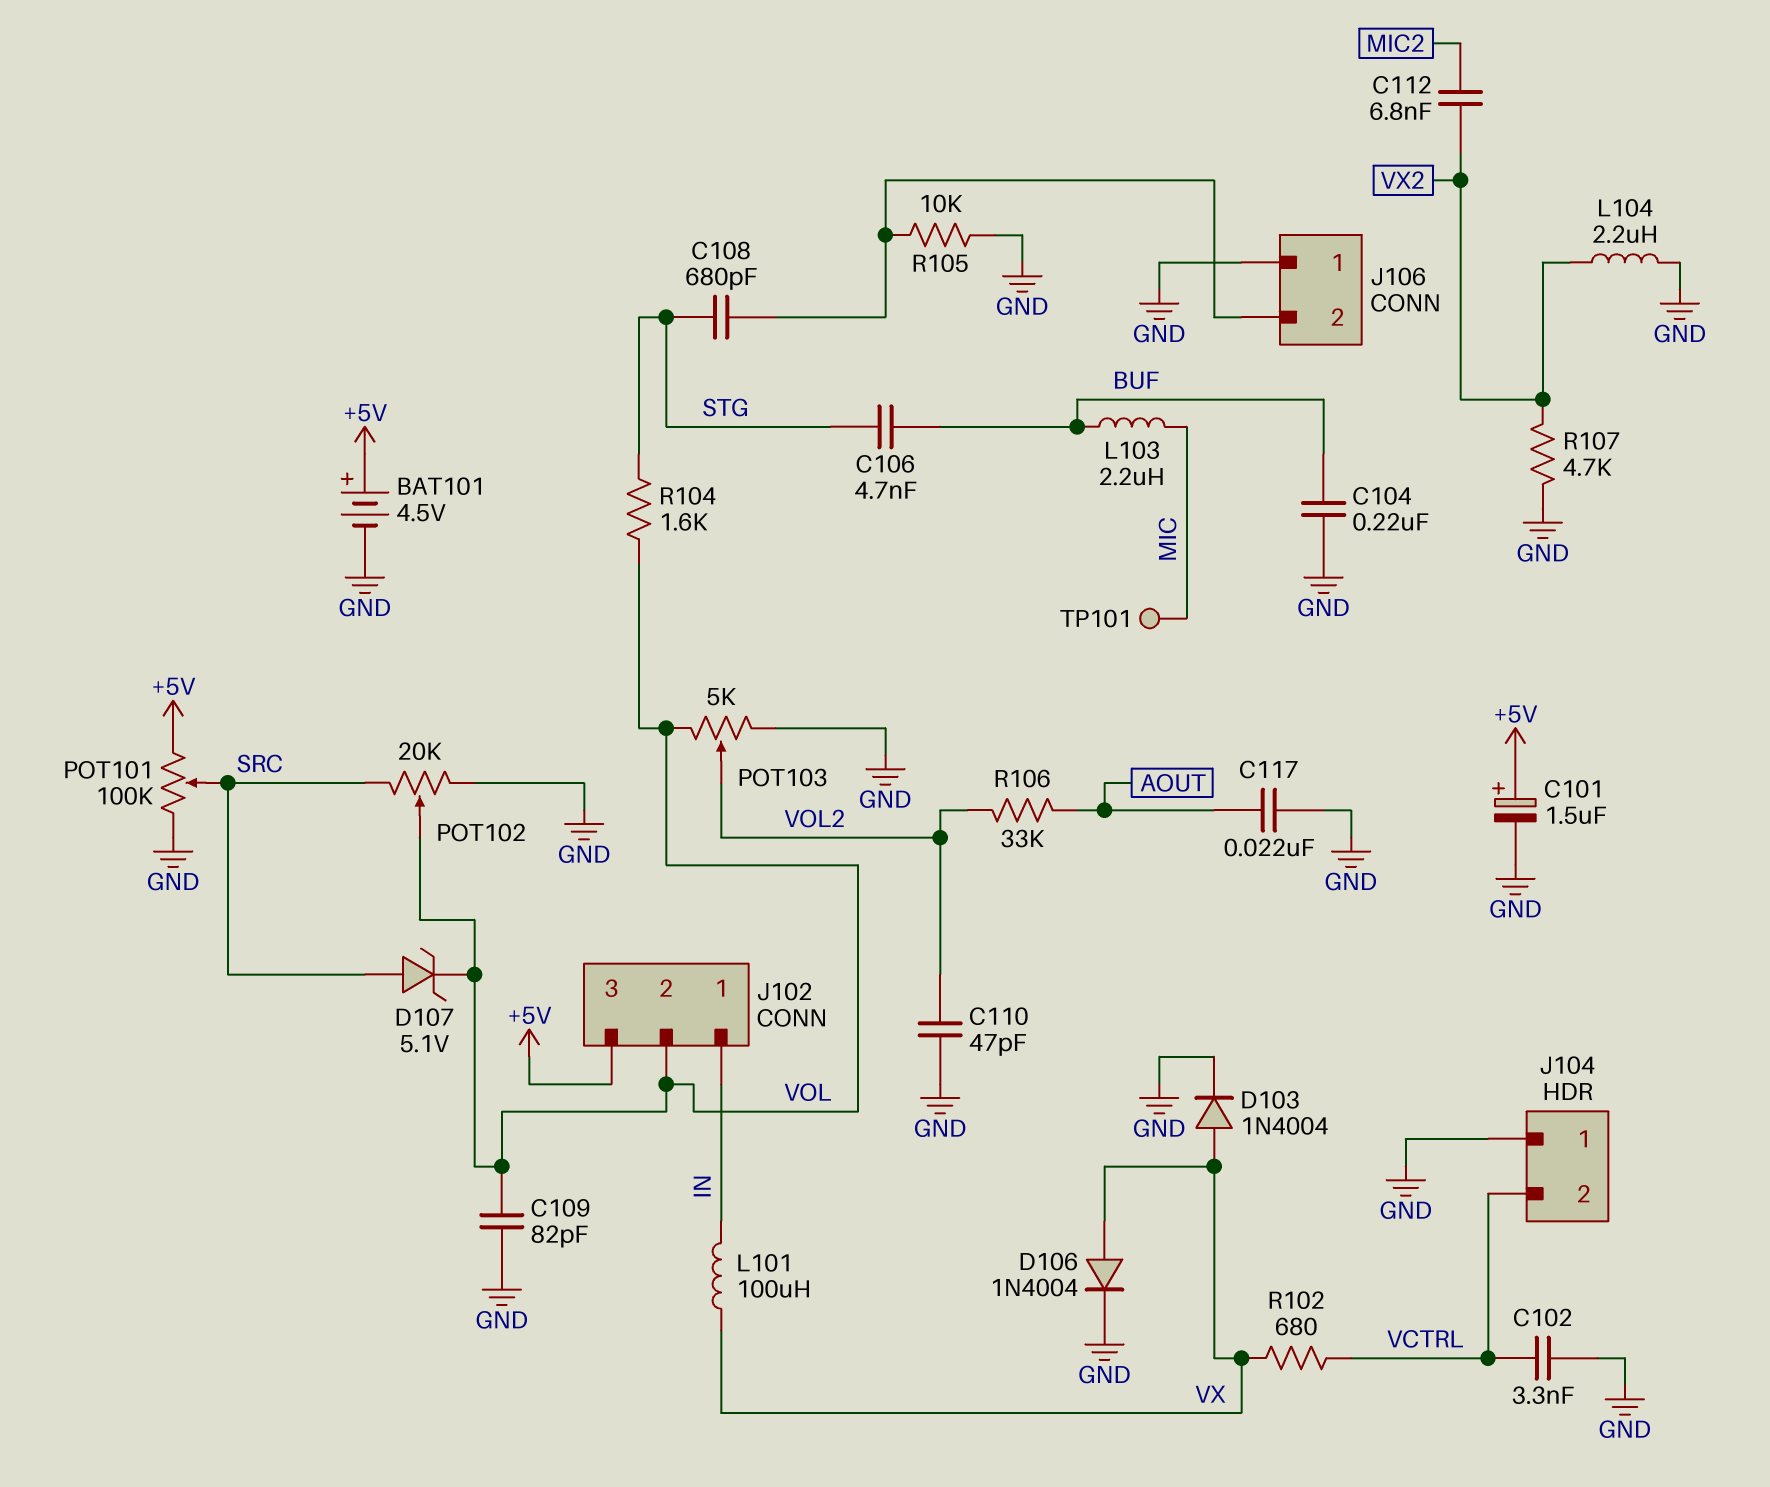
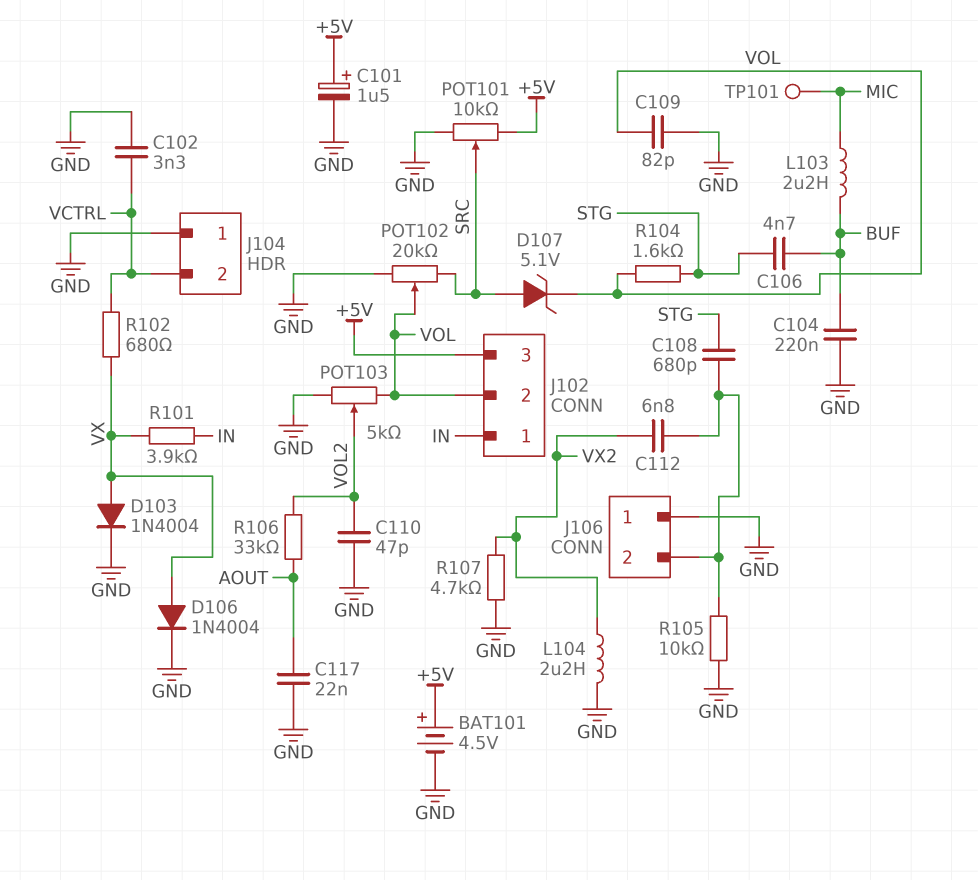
C112: 6.8nF (MIC2, VX2) -> 6.8nF (J106/2, VX2)
L101: 100uH (IN, VX) -> none
POT101: 100k (+5V, GND, wiper SRC) -> 10k (+5V, GND, wiper SRC)
R101: none -> 3.9k (IN, VX)

